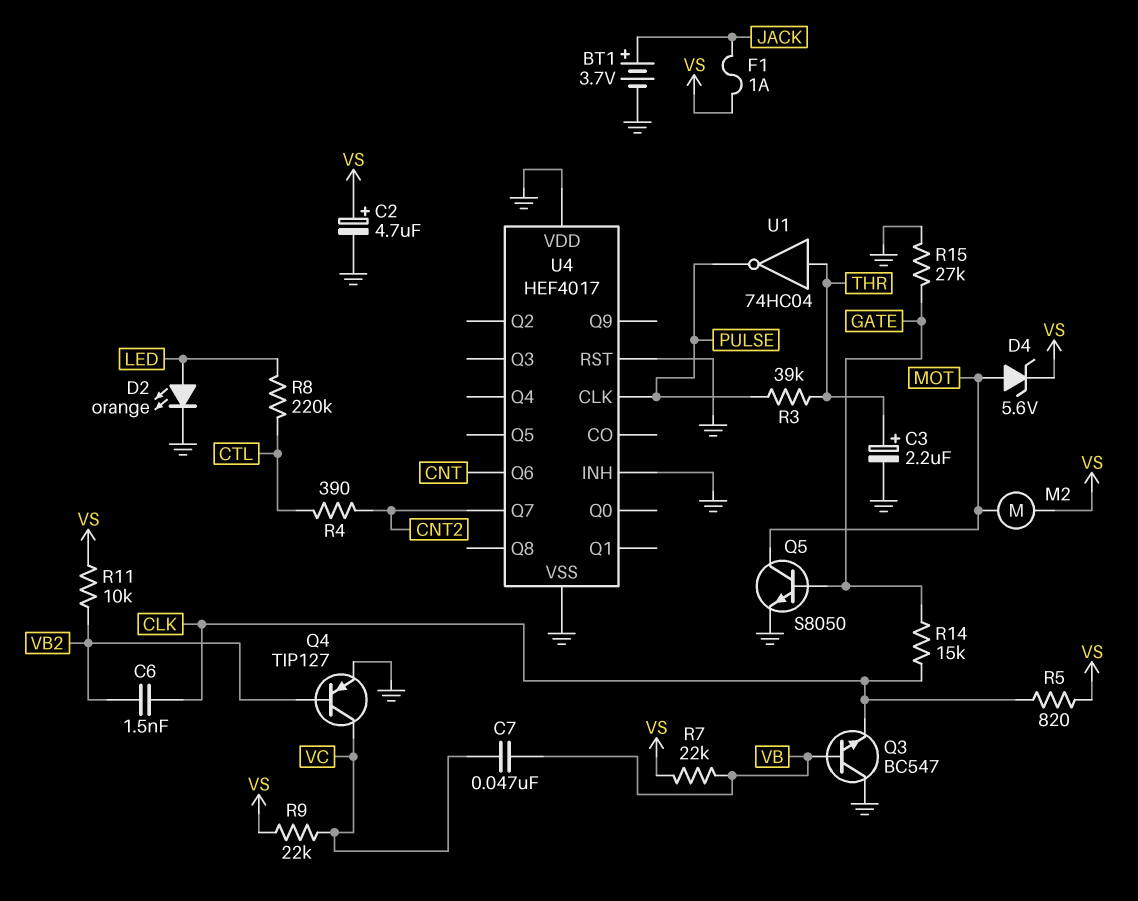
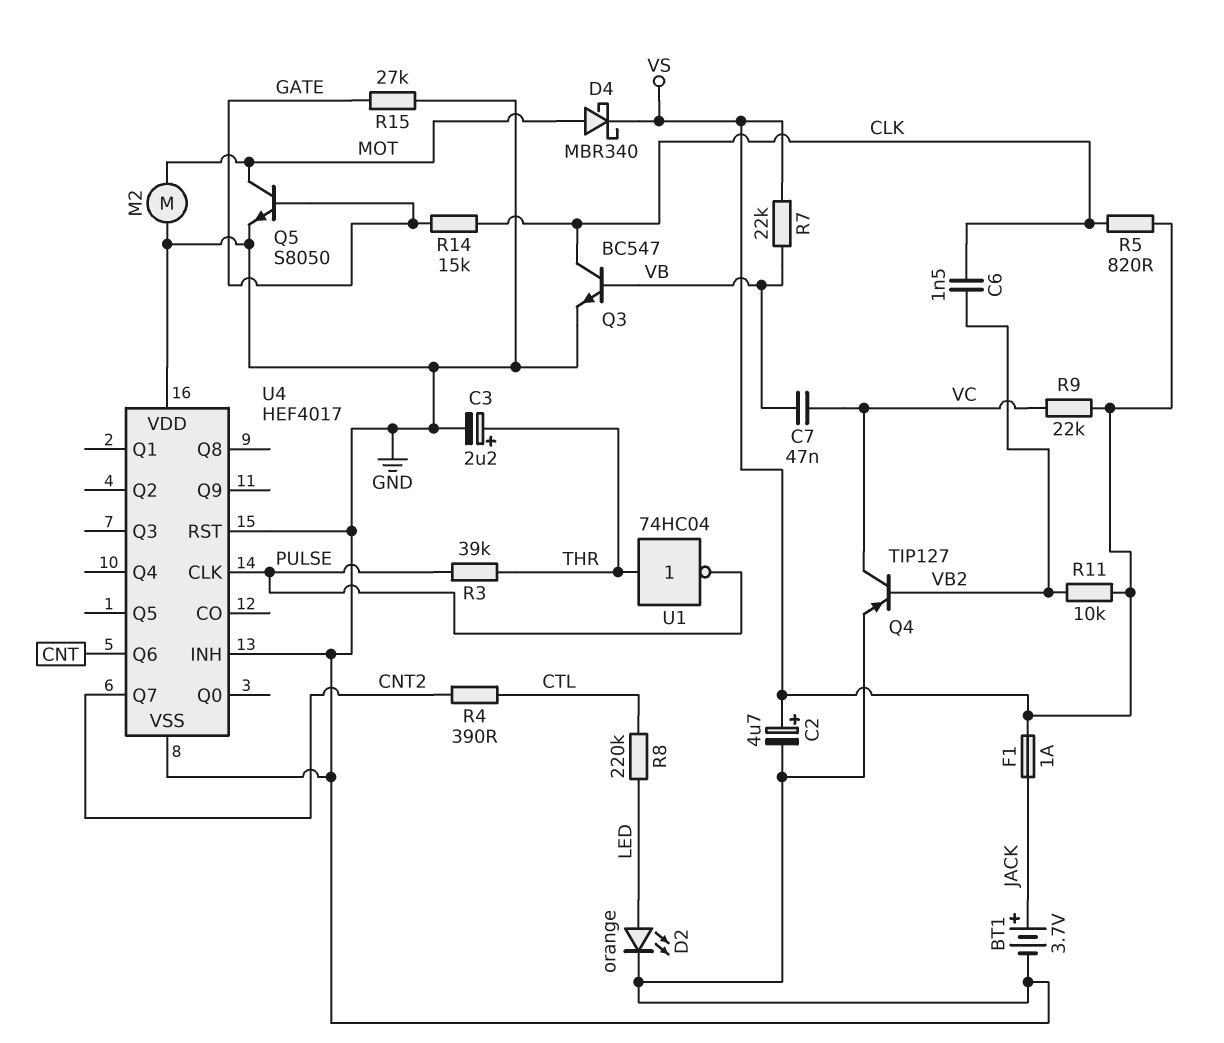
D4: zener 5.6V (A MOT, K VS) -> schottky MBR340 (A MOT, K VS)
M2: motor (MOT, VS) -> motor (GND, MOT)
Q3: NPN BC547 (B VB, C GND, E CLK) -> NPN BC547 (B VB, C CLK, E GND)

